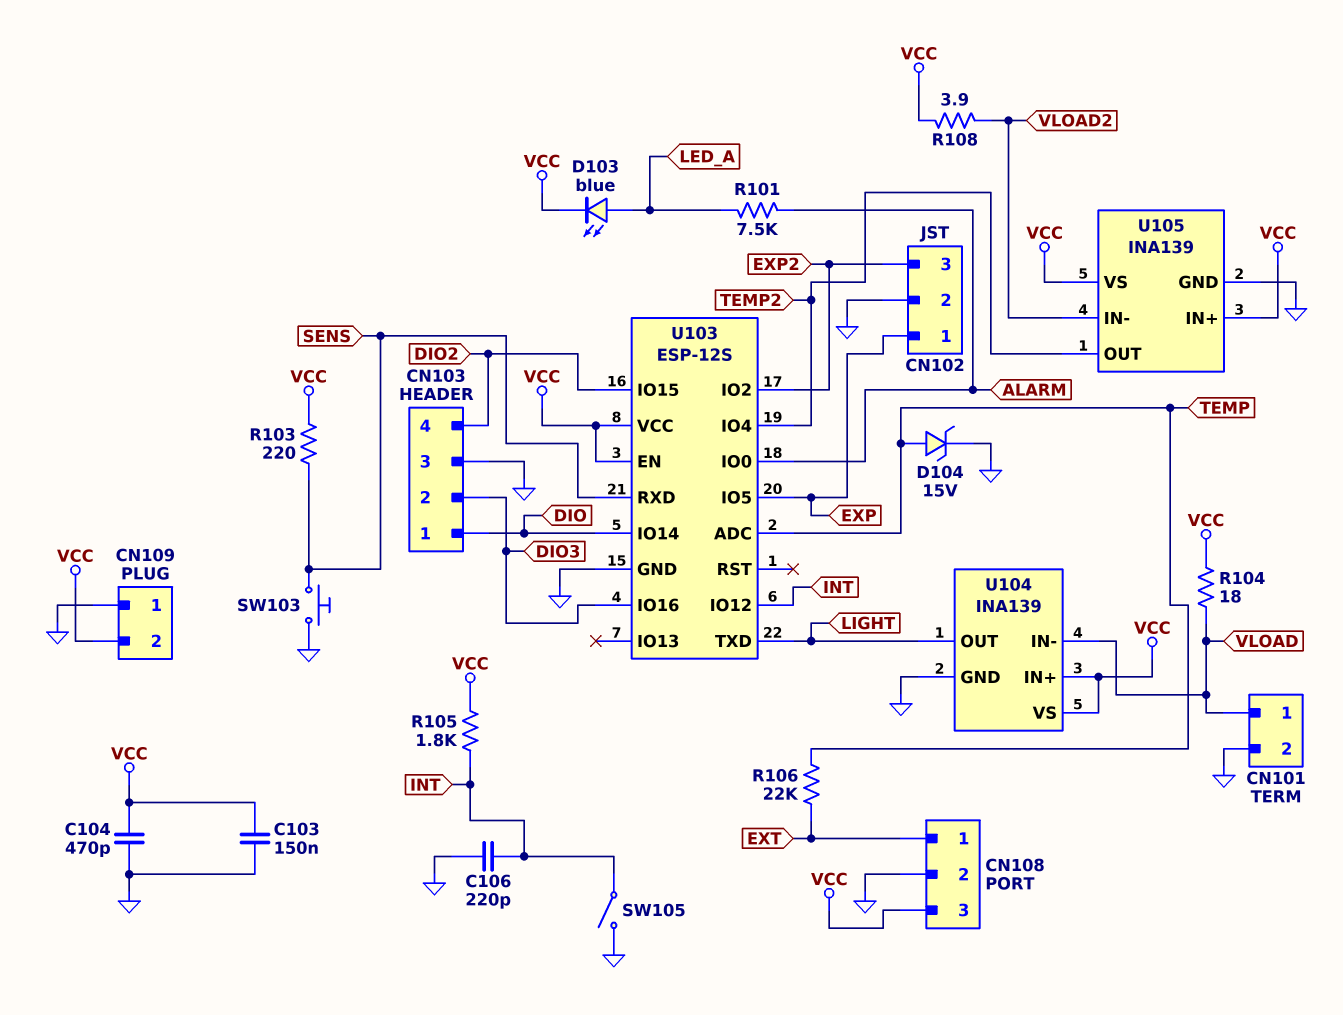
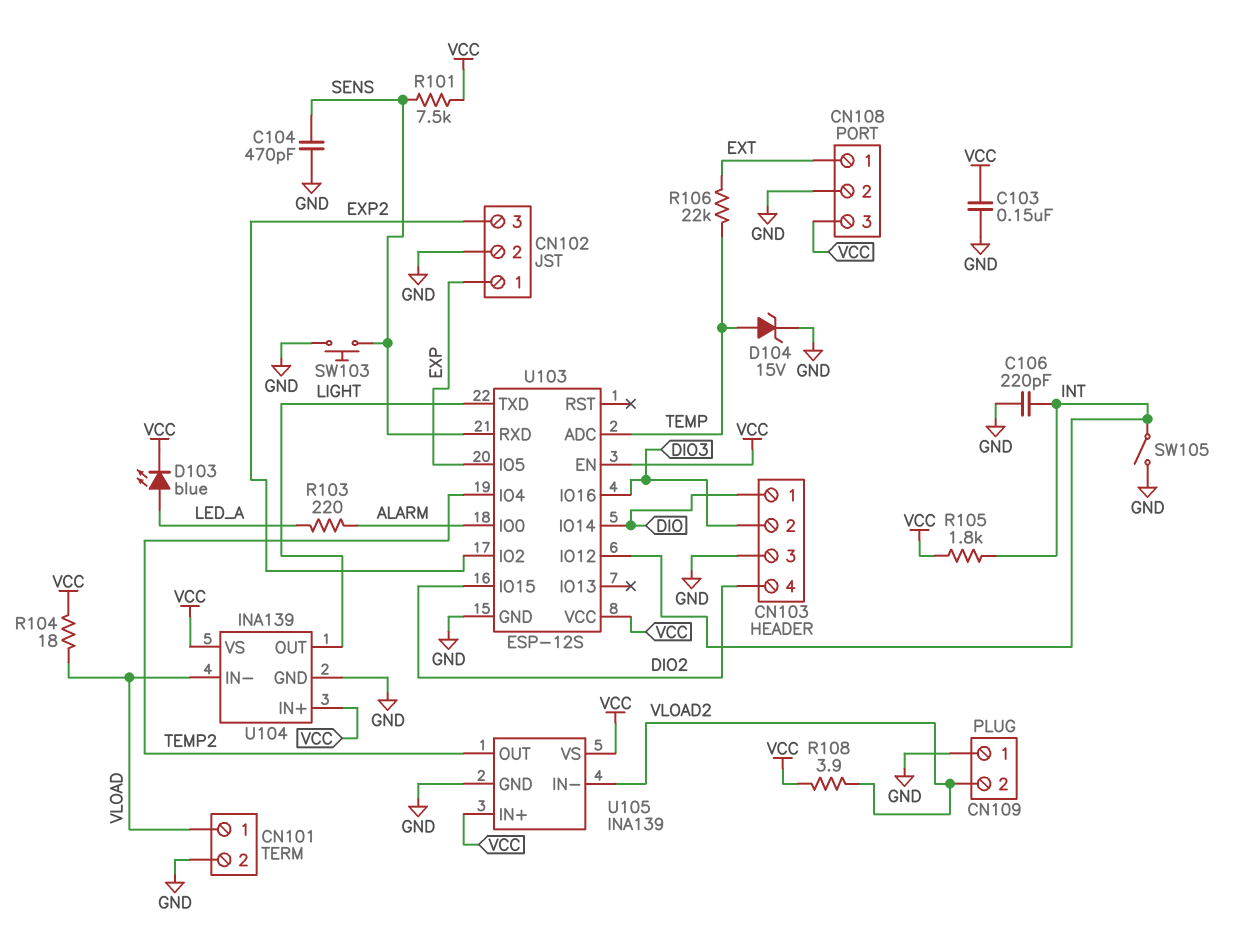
C104: 470pF (GND, VCC) -> 470pF (GND, SENS)
CN109 pin 2: VCC -> VLOAD2
R101: 7.5k (ALARM, LED_A) -> 7.5k (SENS, VCC)
R103: 220 (SENS, VCC) -> 220 (ALARM, LED_A)

